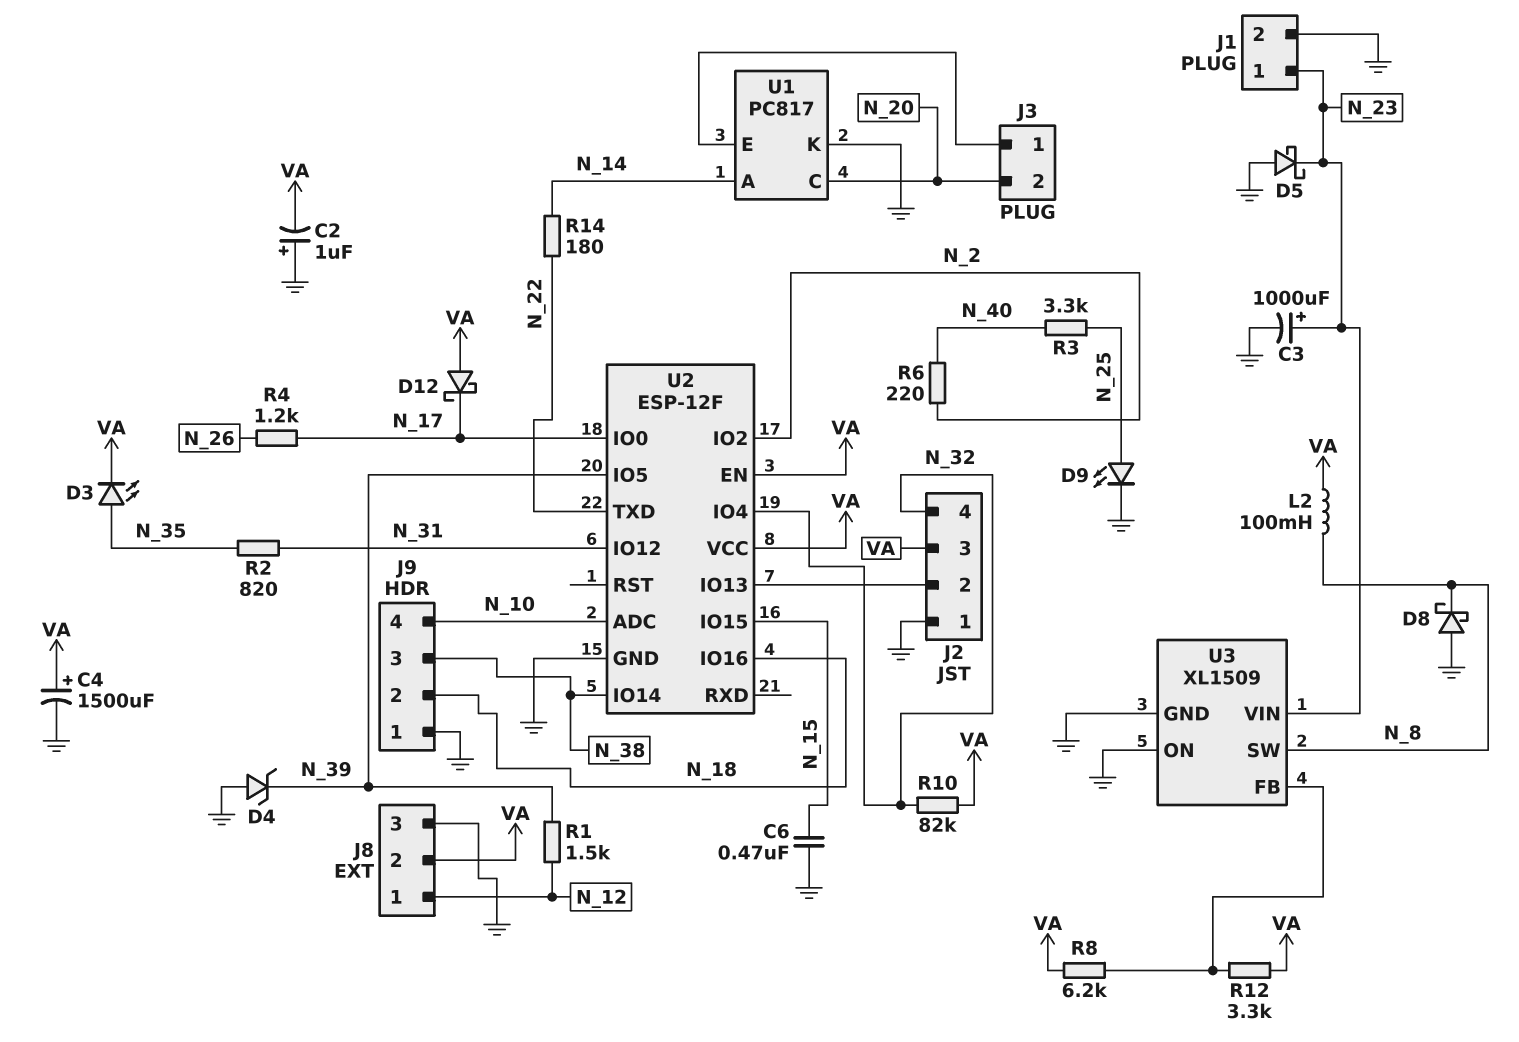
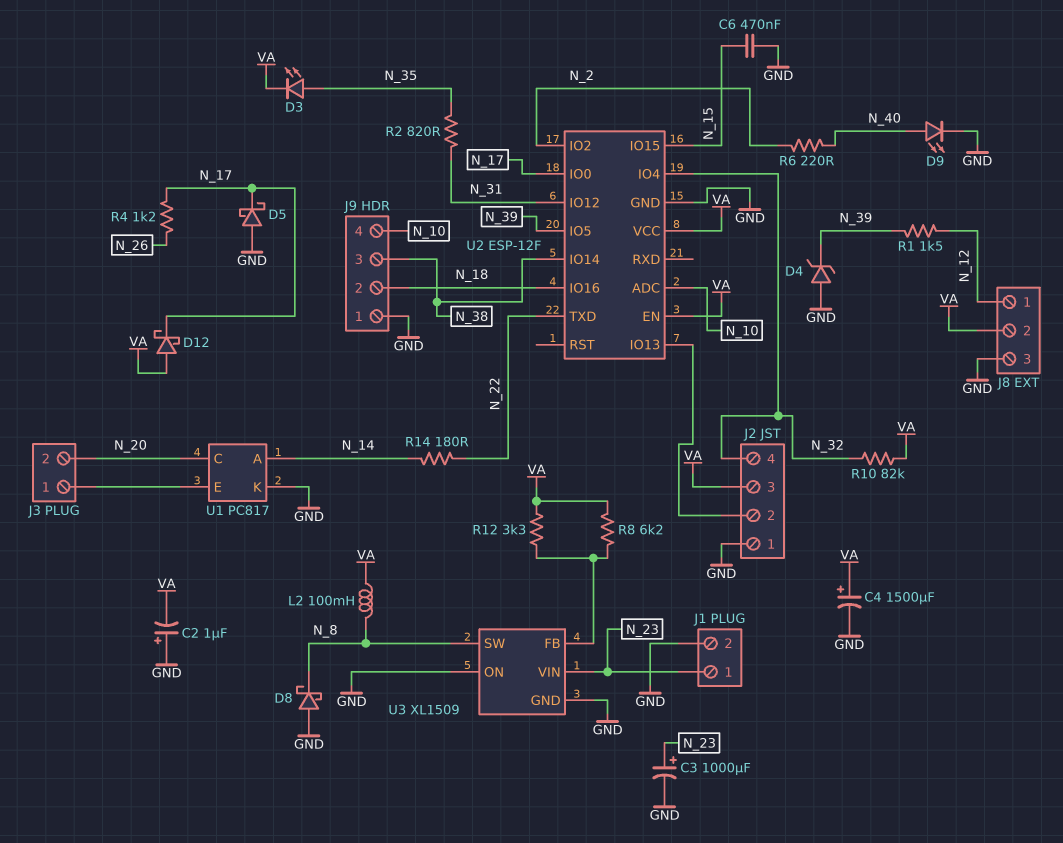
D5: schottky (A GND, K N_23) -> schottky (A GND, K N_17)
D9: LED (A N_25, K GND) -> LED (A N_40, K GND)
R3: 3.3k (N_25, N_40) -> none

